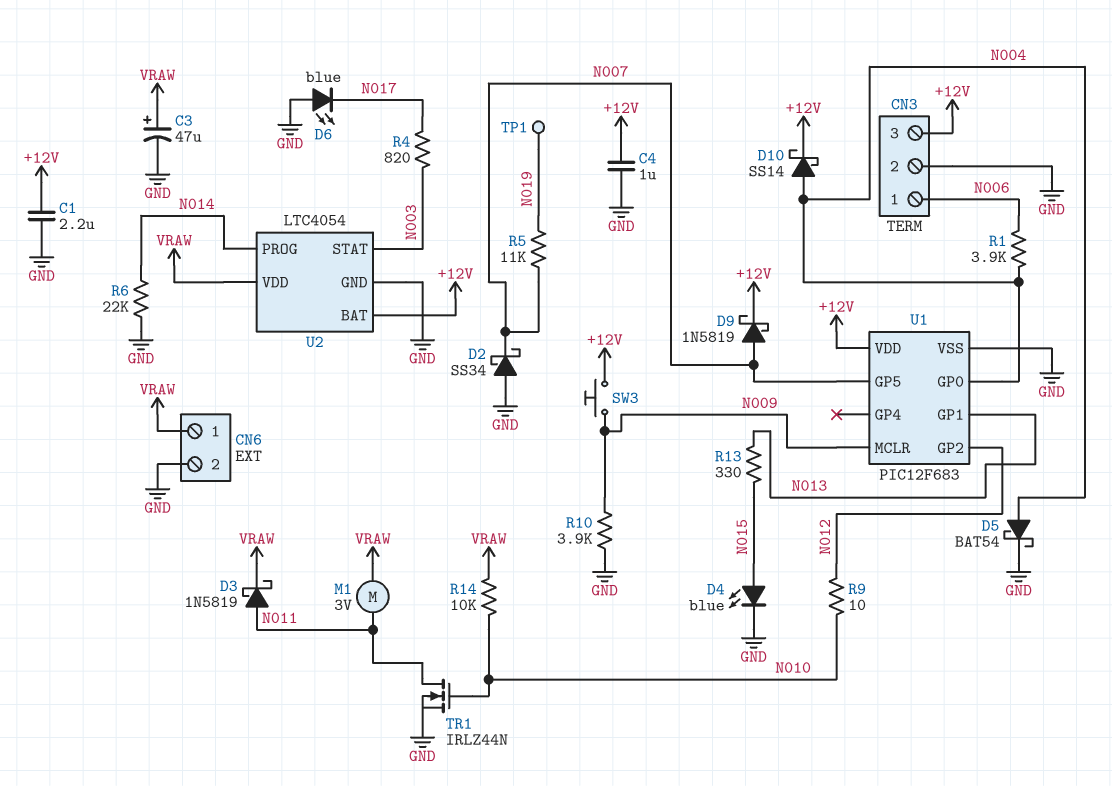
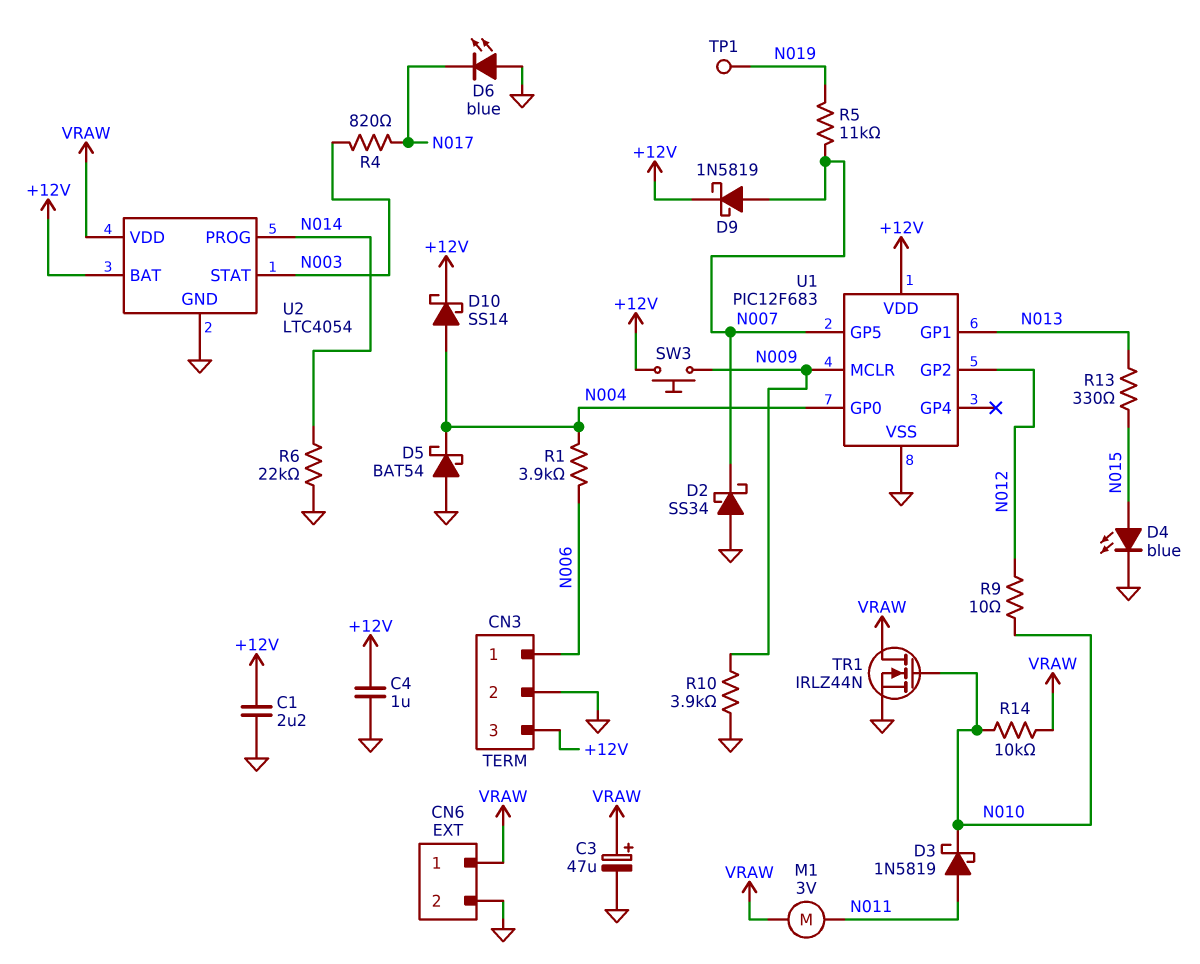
D3: schottky 1N5819 (A N011, K VRAW) -> schottky 1N5819 (A N011, K N010)
D5: schottky BAT54 (A N004, K GND) -> schottky BAT54 (A GND, K N004)
TR1: NMOS IRLZ44N (G N010, D N011, S GND) -> NMOS IRLZ44N (G N010, D VRAW, S GND)

